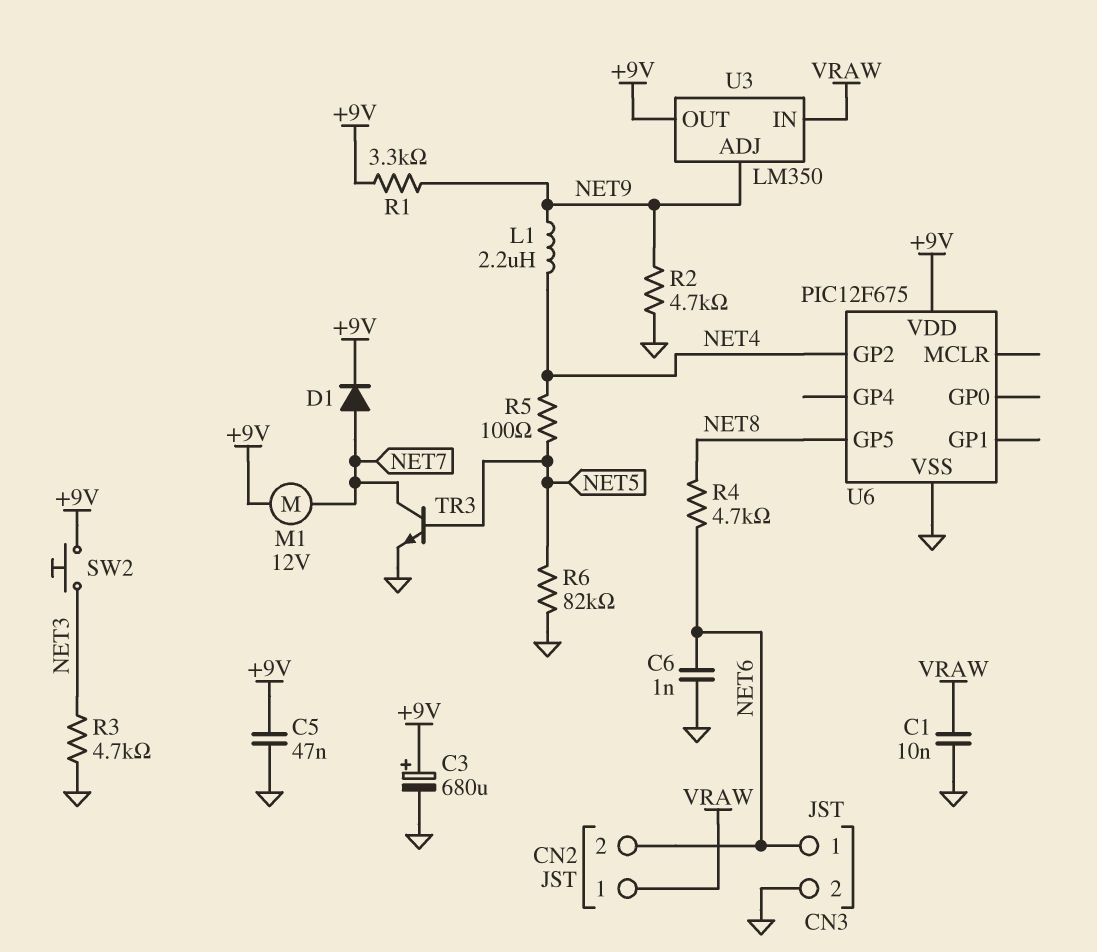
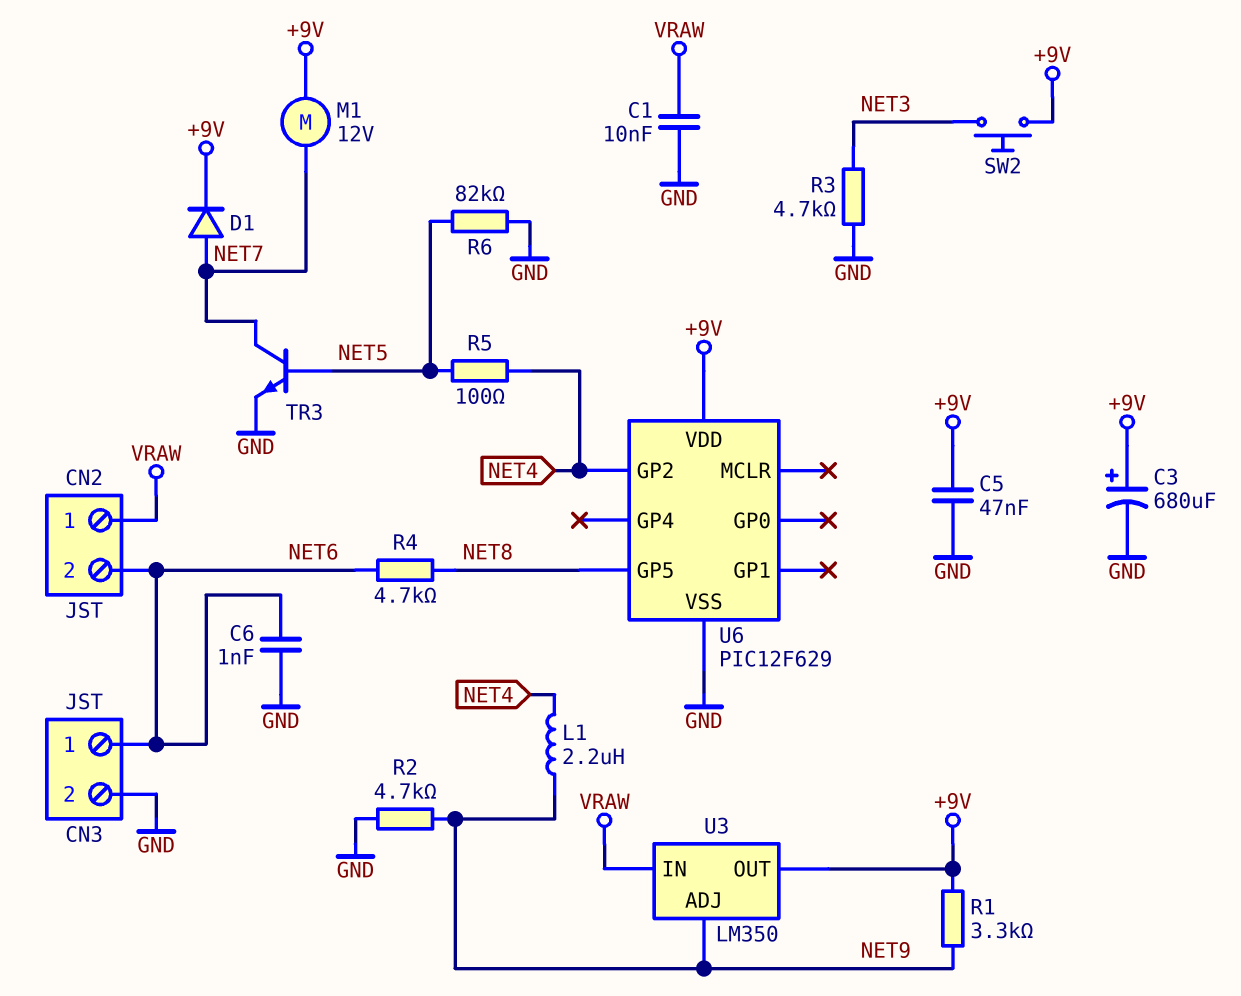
U6: PIC12F675 -> PIC12F629

